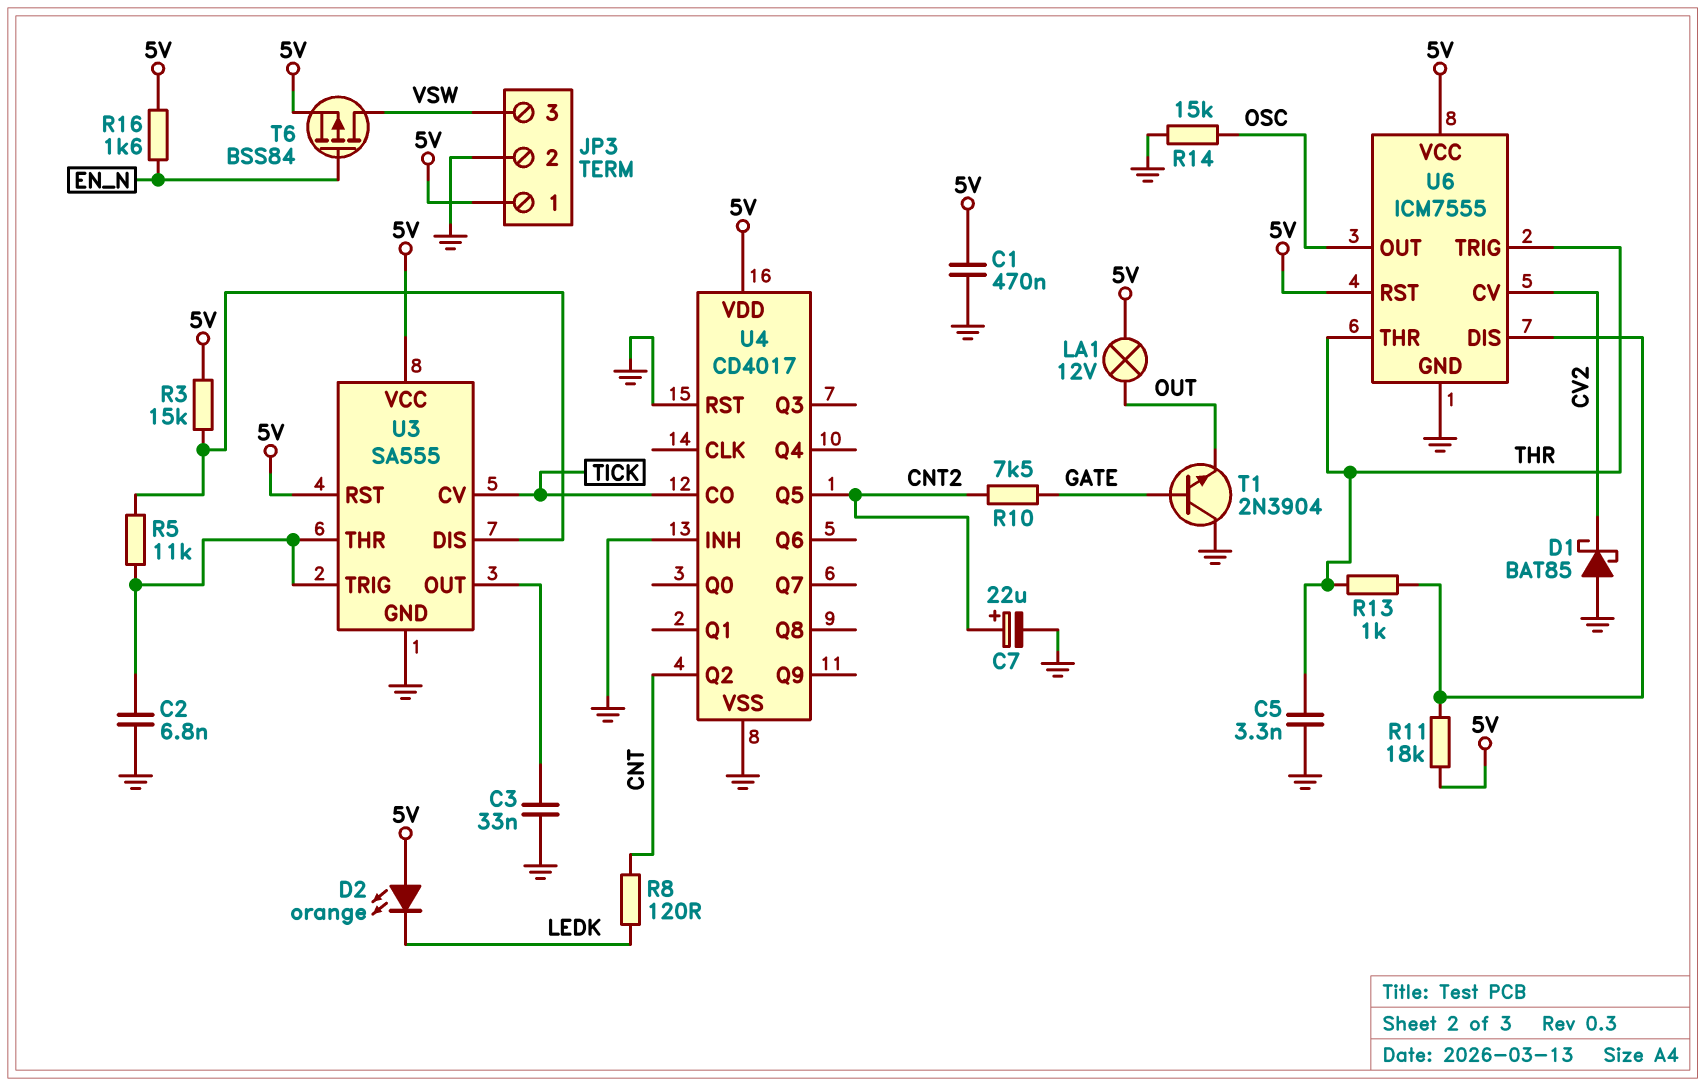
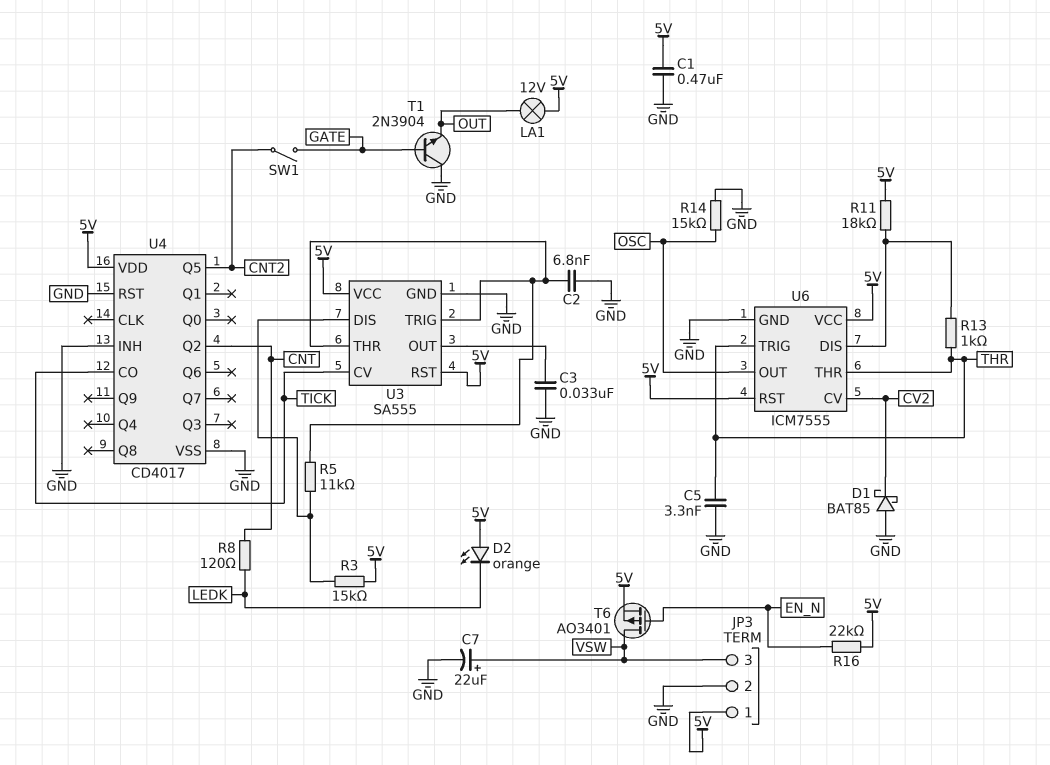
C7: 22uF (plus CNT2, minus GND) -> 22uF (plus VSW, minus GND)
R10: 7.5k (CNT2, GATE) -> none
R16: 1.6k (5V, EN_N) -> 22k (5V, EN_N)
SW1: none -> switch (CNT2, GATE)
T6: PMOS BSS84 (G EN_N, D VSW, S 5V) -> PMOS AO3401 (G EN_N, D VSW, S 5V)

